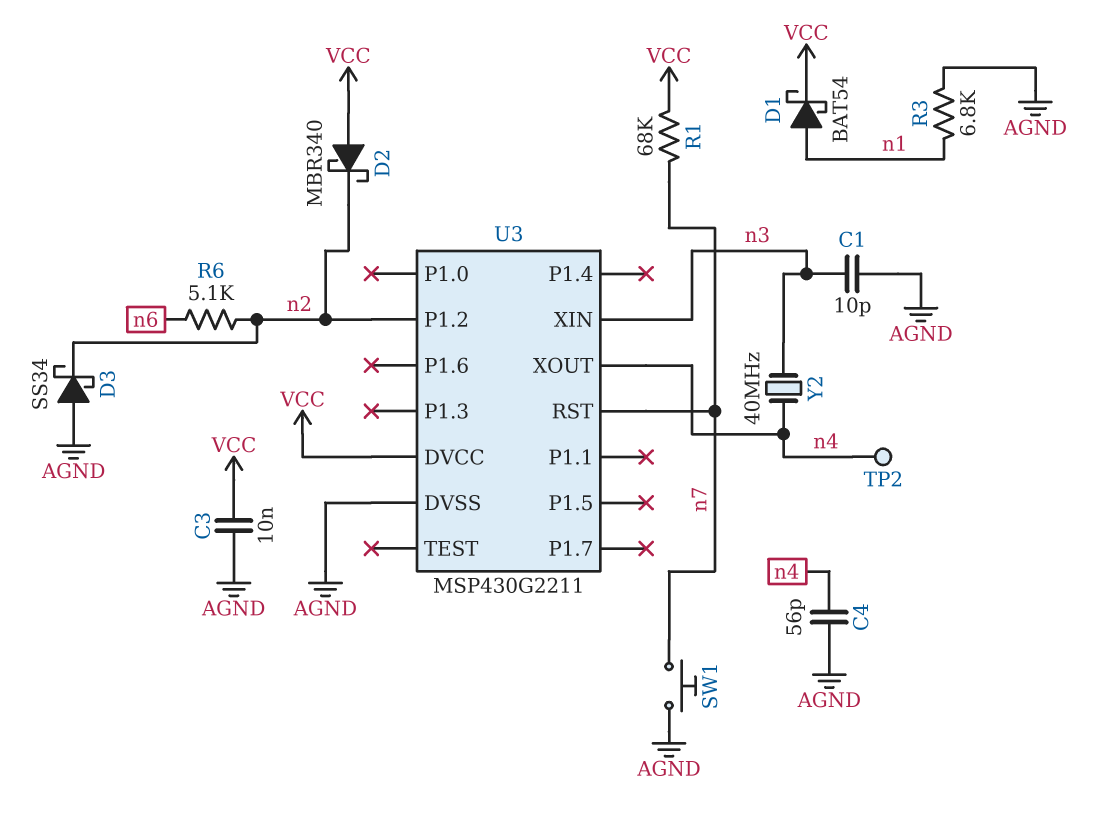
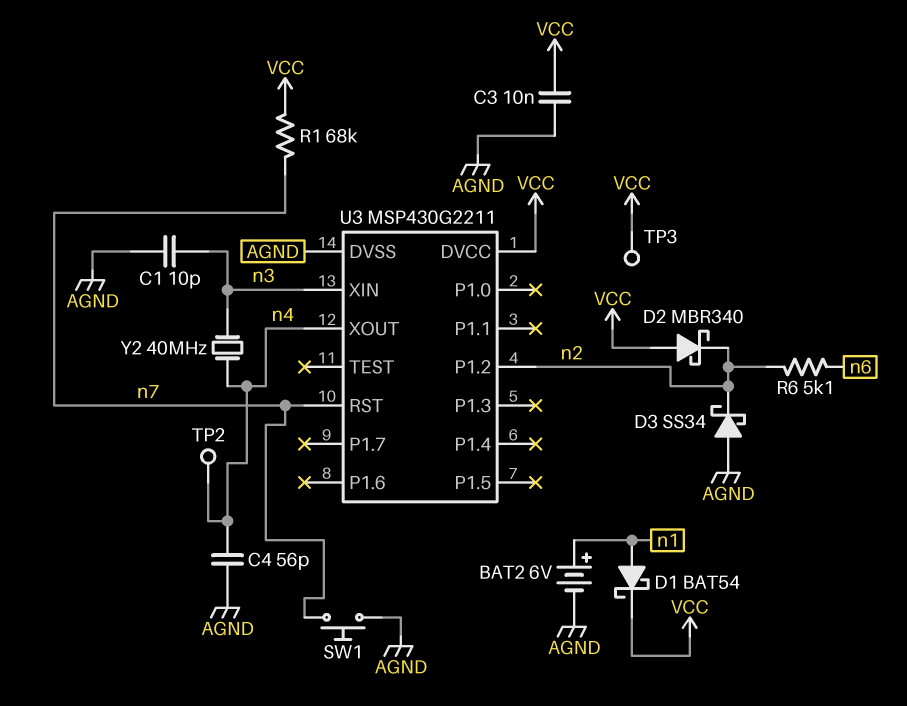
BAT2: none -> 6V (plus n1, minus AGND)
R3: 6.8k (AGND, n1) -> none
TP3: none -> test point (VCC)

